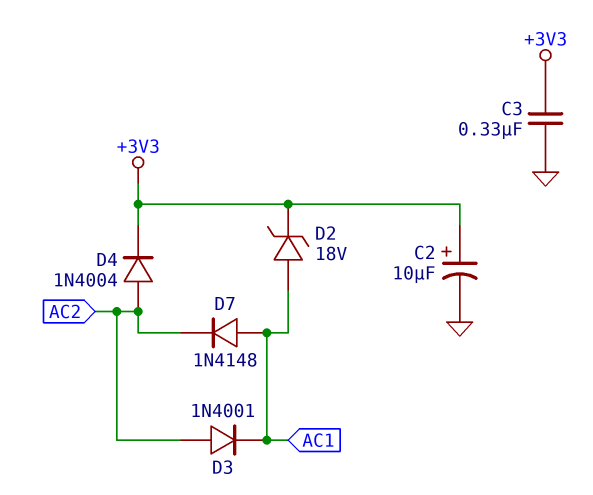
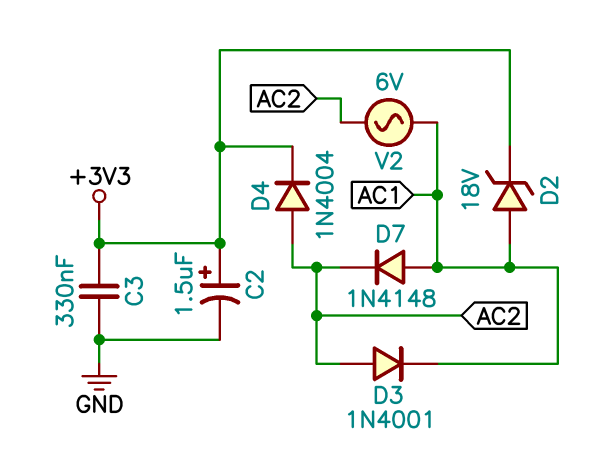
C2: 10uF (plus +3V3, minus GND) -> 1.5uF (plus +3V3, minus GND)
V2: none -> AC 6V (AC1, AC2)

